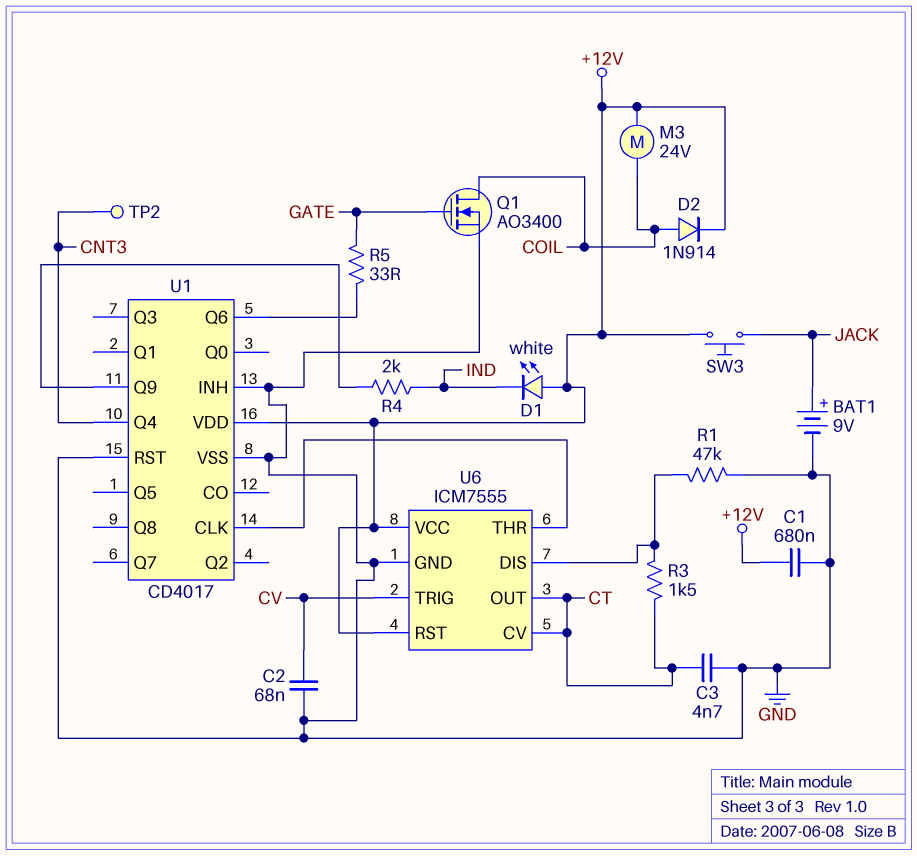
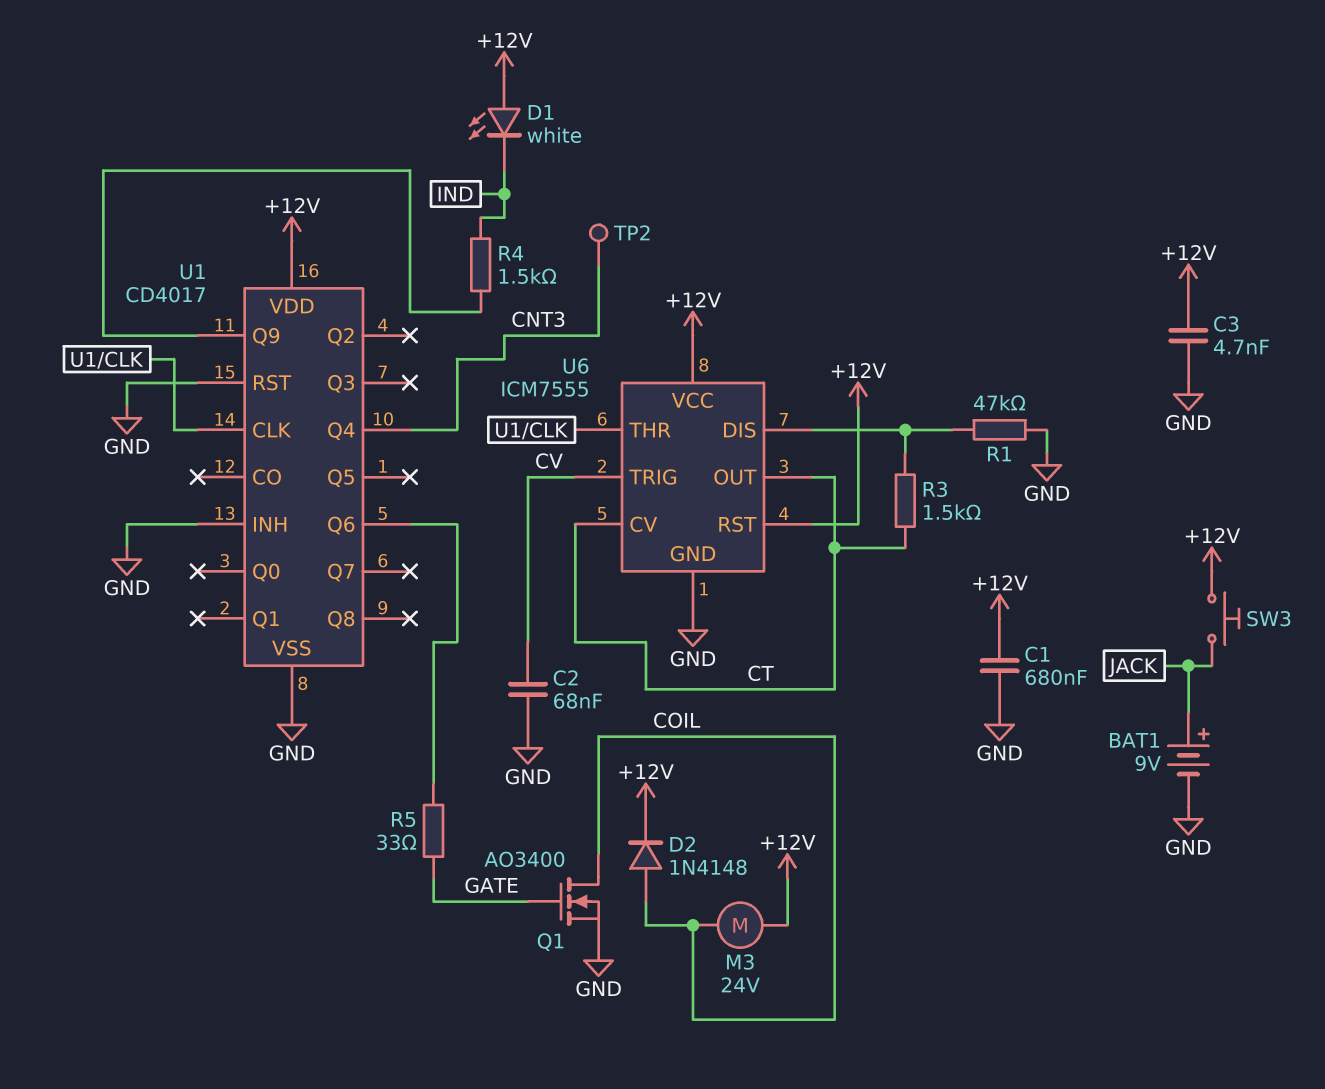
C3: 4.7nF (CT, GND) -> 4.7nF (+12V, GND)
D2: diode 1N914 (A COIL, K +12V) -> diode 1N4148 (A COIL, K +12V)
R4: 2k (IND, U1/Q9) -> 1.5k (IND, U1/Q9)

